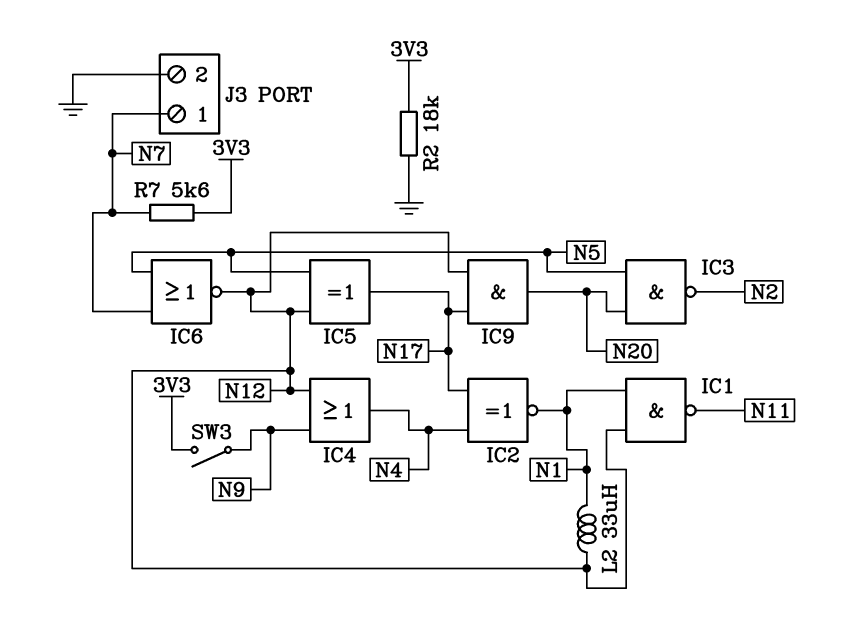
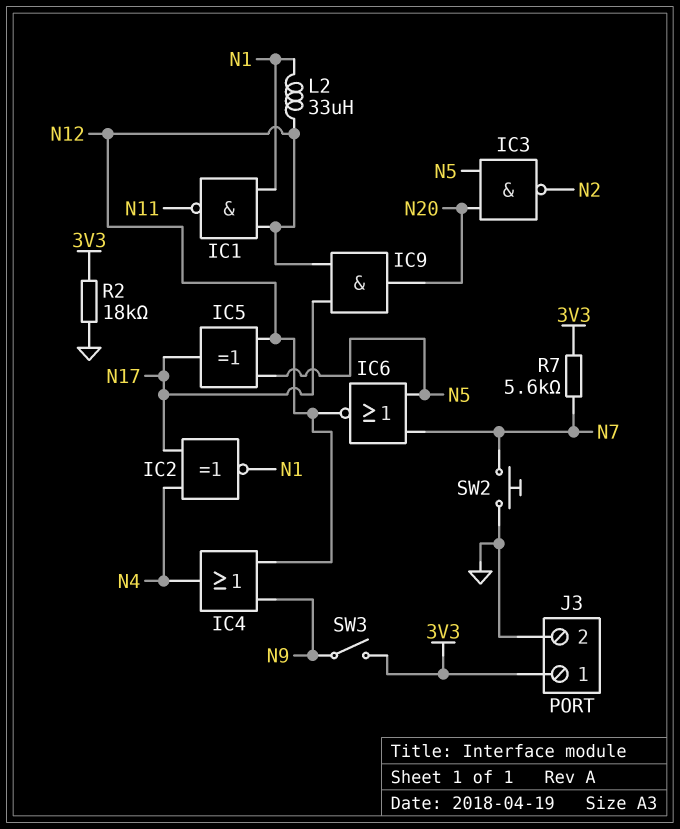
J3 pin 1: N7 -> 3V3
SW2: none -> button (GND, N7)

